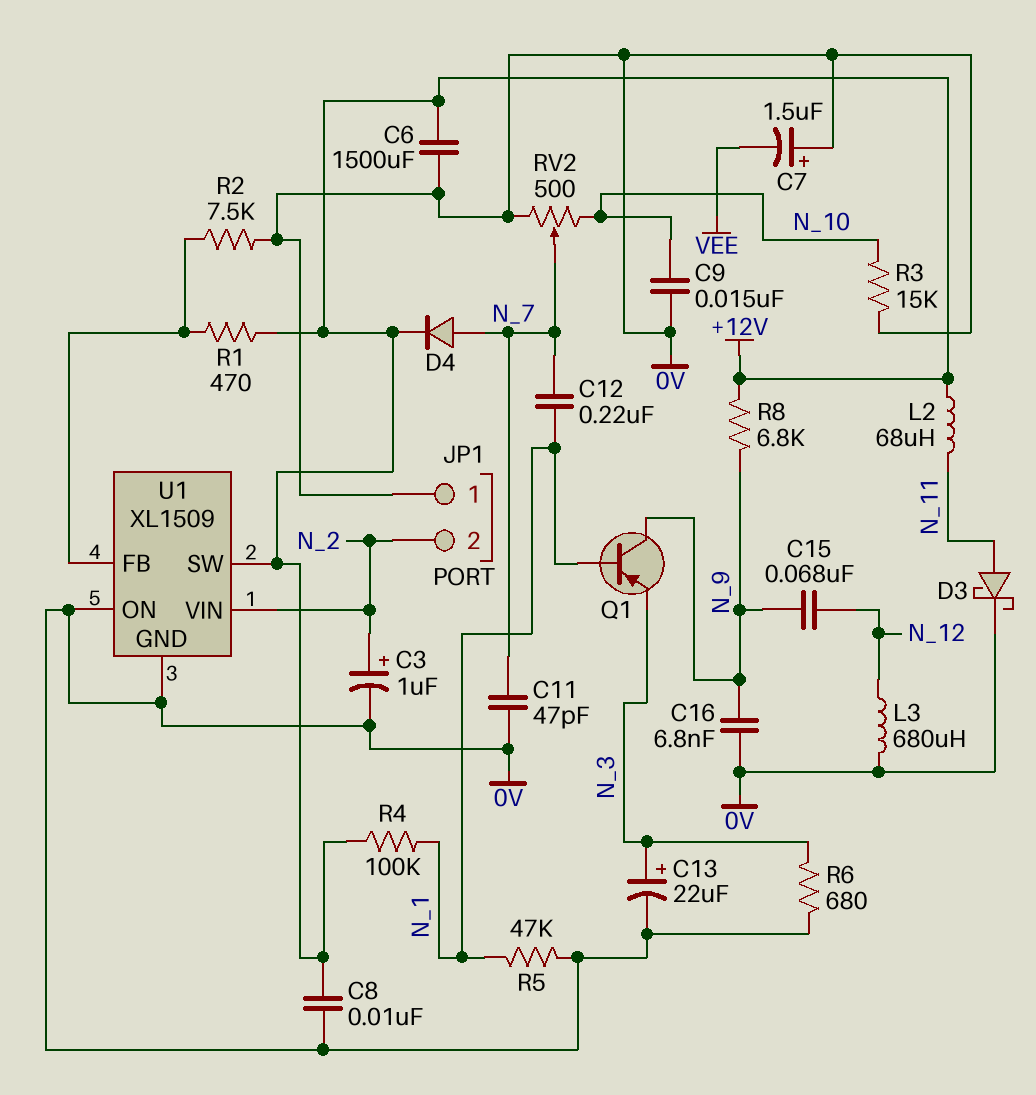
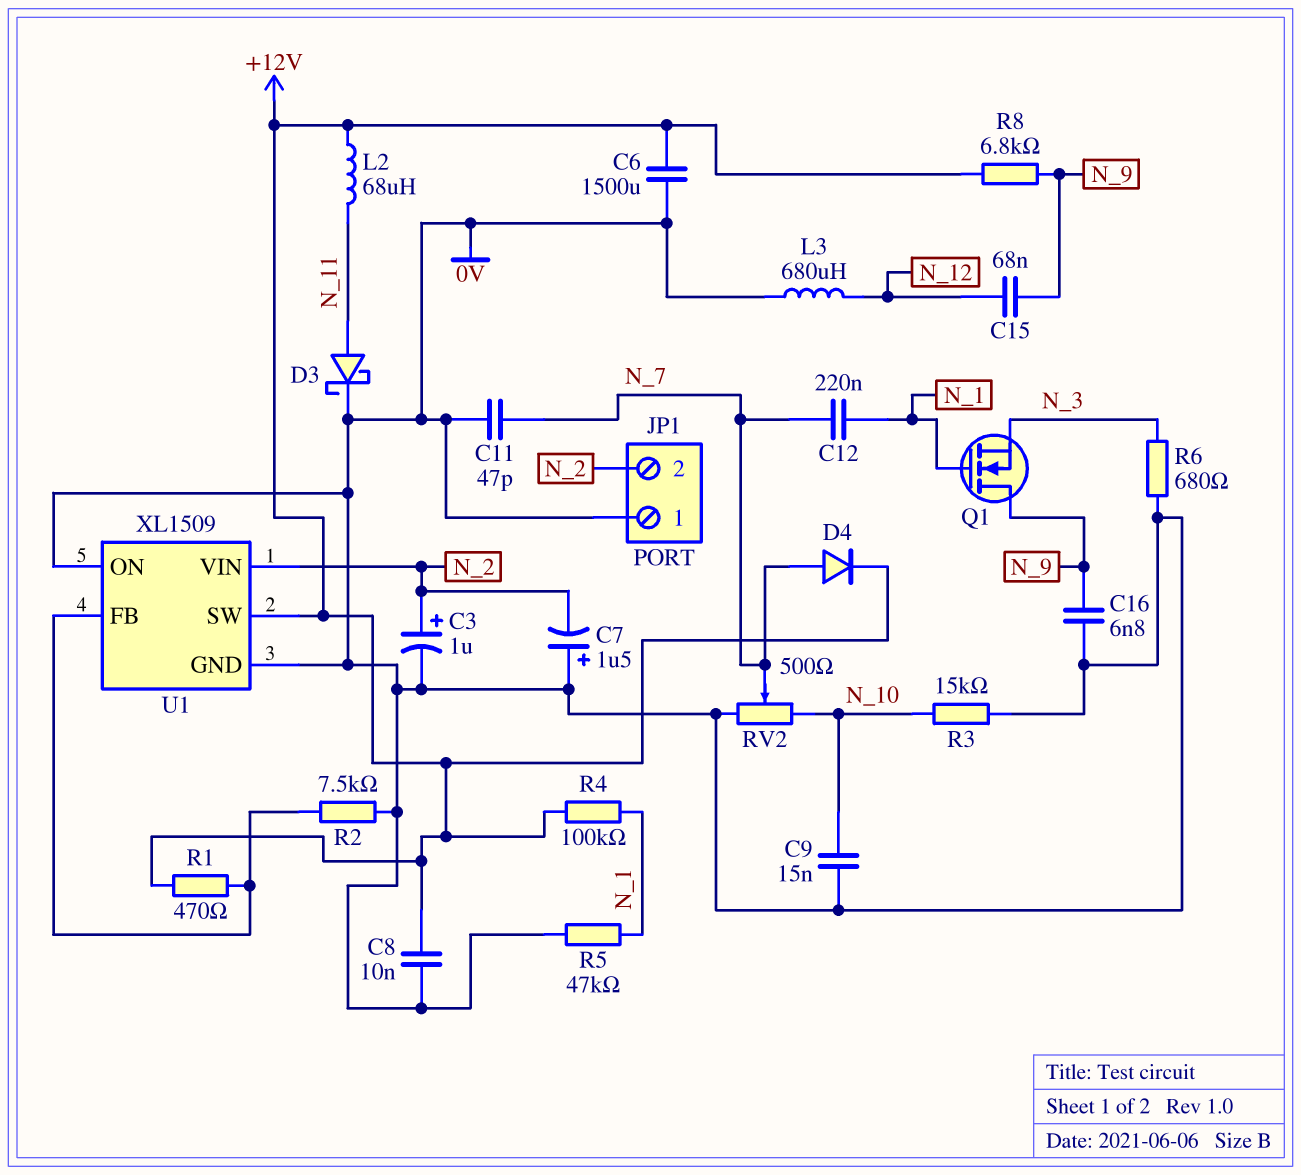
C7: 1.5uF (plus 0V, minus VEE) -> 1.5uF (plus 0V, minus N_2)
C13: 22uF (plus N_3, minus 0V) -> none
Q1: PNP (B N_1, C N_9, E N_3) -> NMOS (G N_1, D N_9, S N_3)

